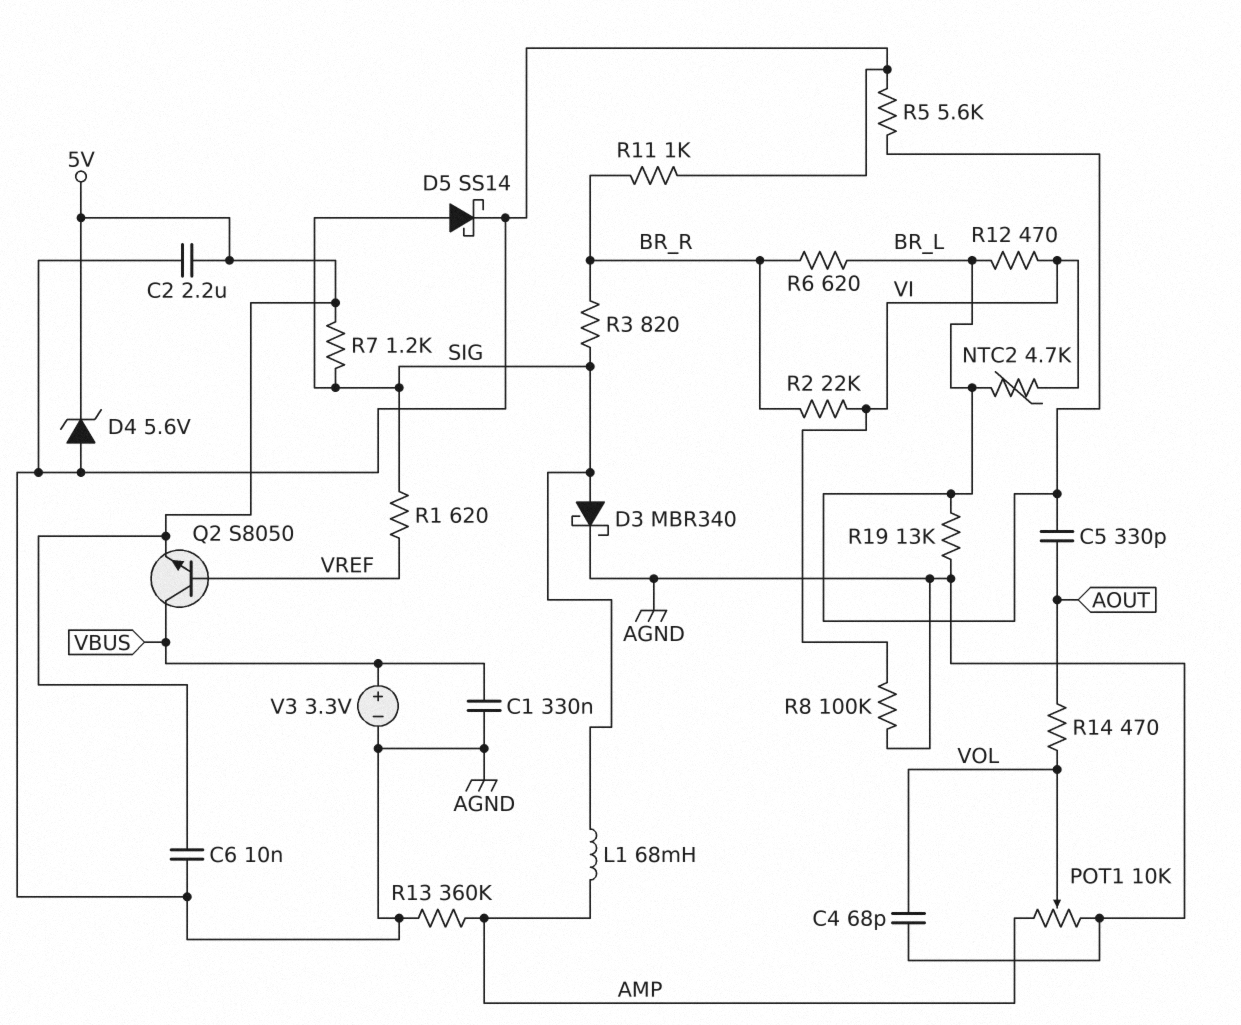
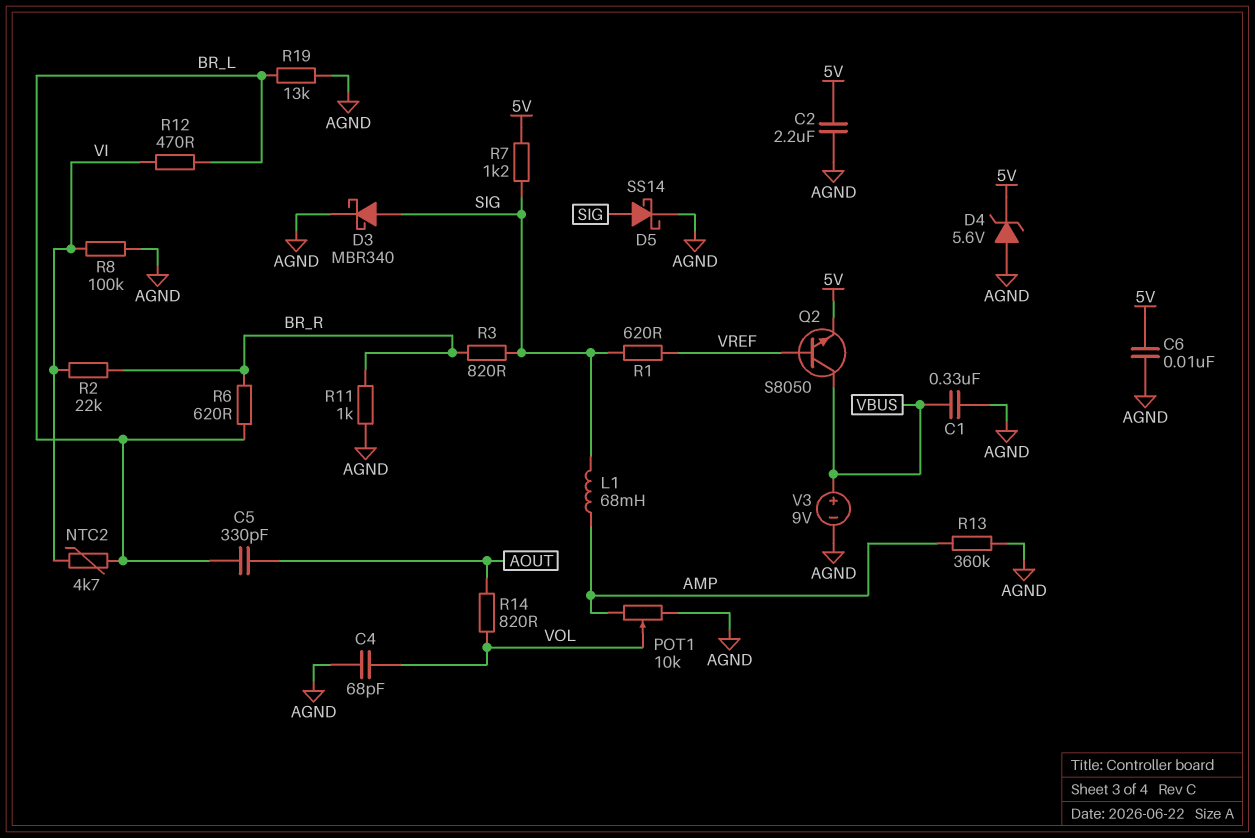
R5: 5.6k (AGND, BR_L) -> none
R14: 470 (AOUT, VOL) -> 820 (AOUT, VOL)
V3: 3.3V (plus VBUS, minus AGND) -> 9V (plus VBUS, minus AGND)

